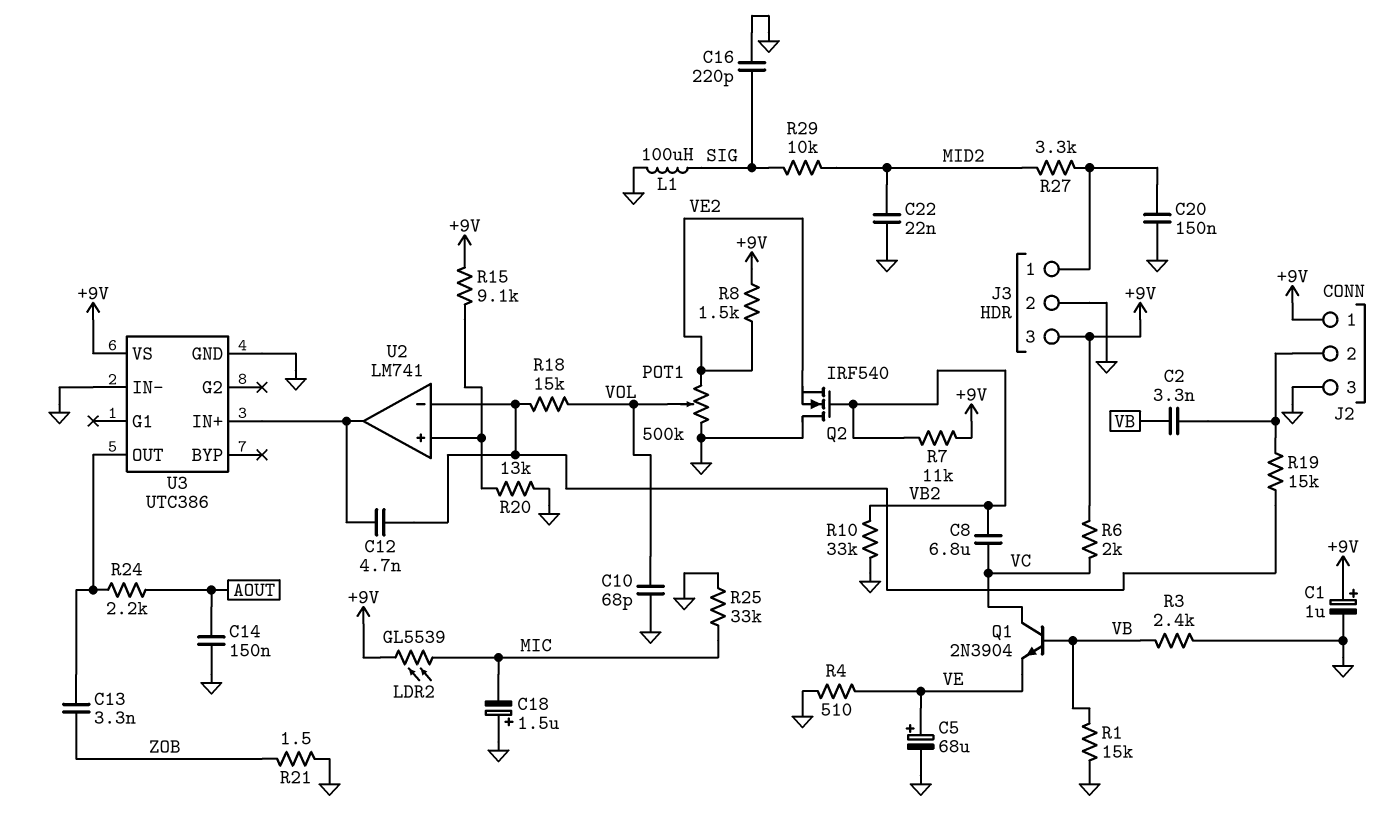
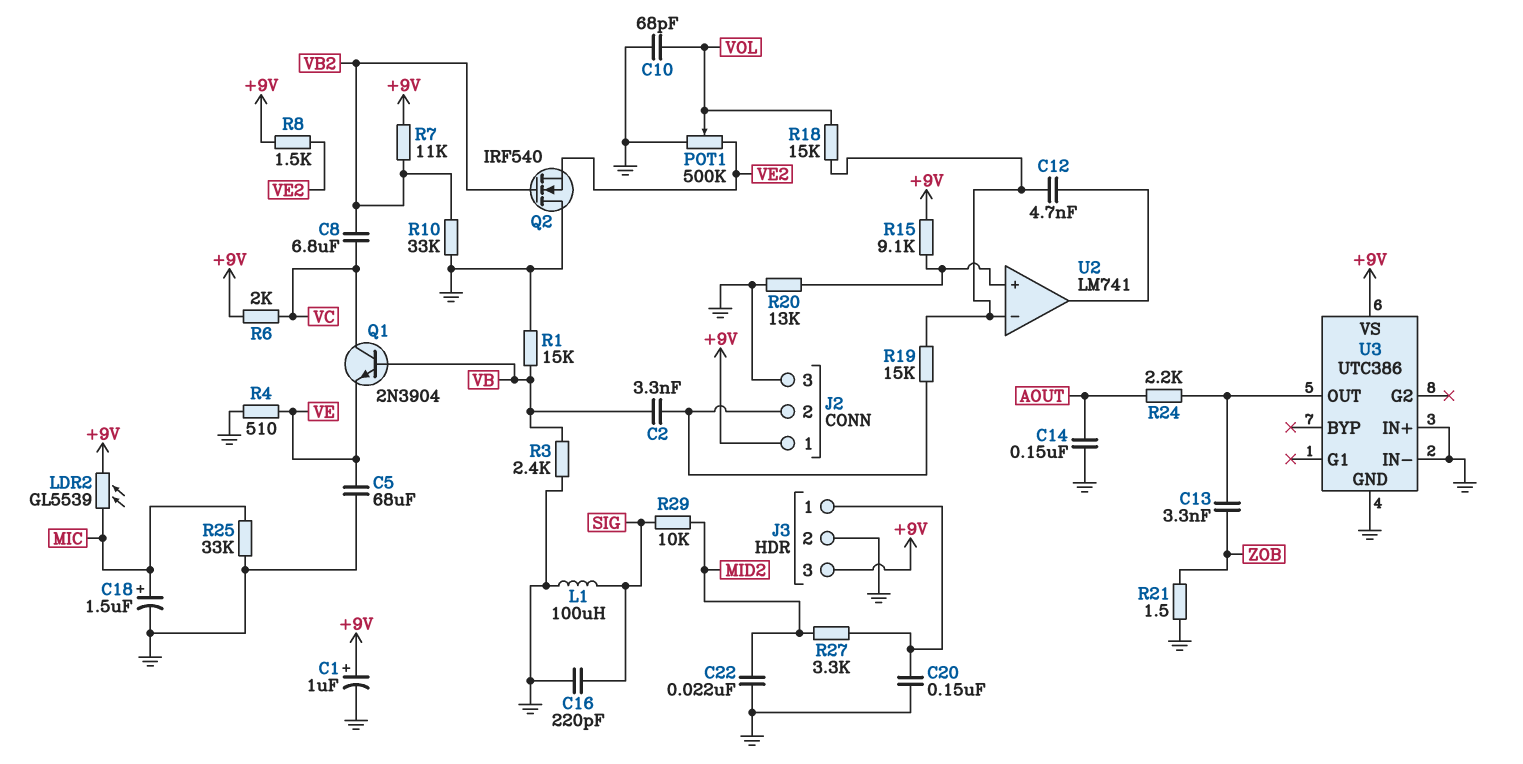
C5: 68uF (plus VE, minus GND) -> 68uF (GND, VE)
C18: 1.5uF (plus GND, minus MIC) -> 1.5uF (plus MIC, minus GND)
U3 pin IN+: U2/out -> GND

